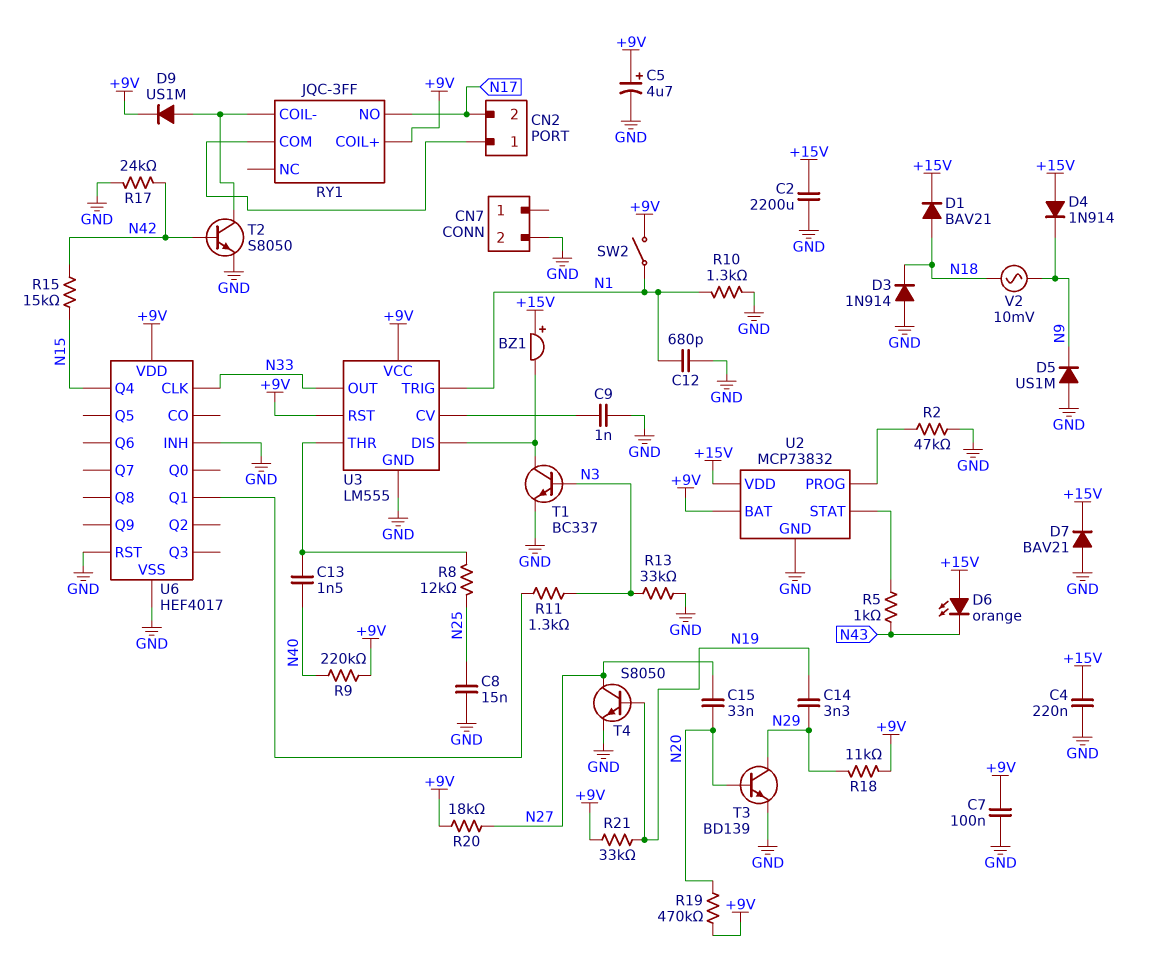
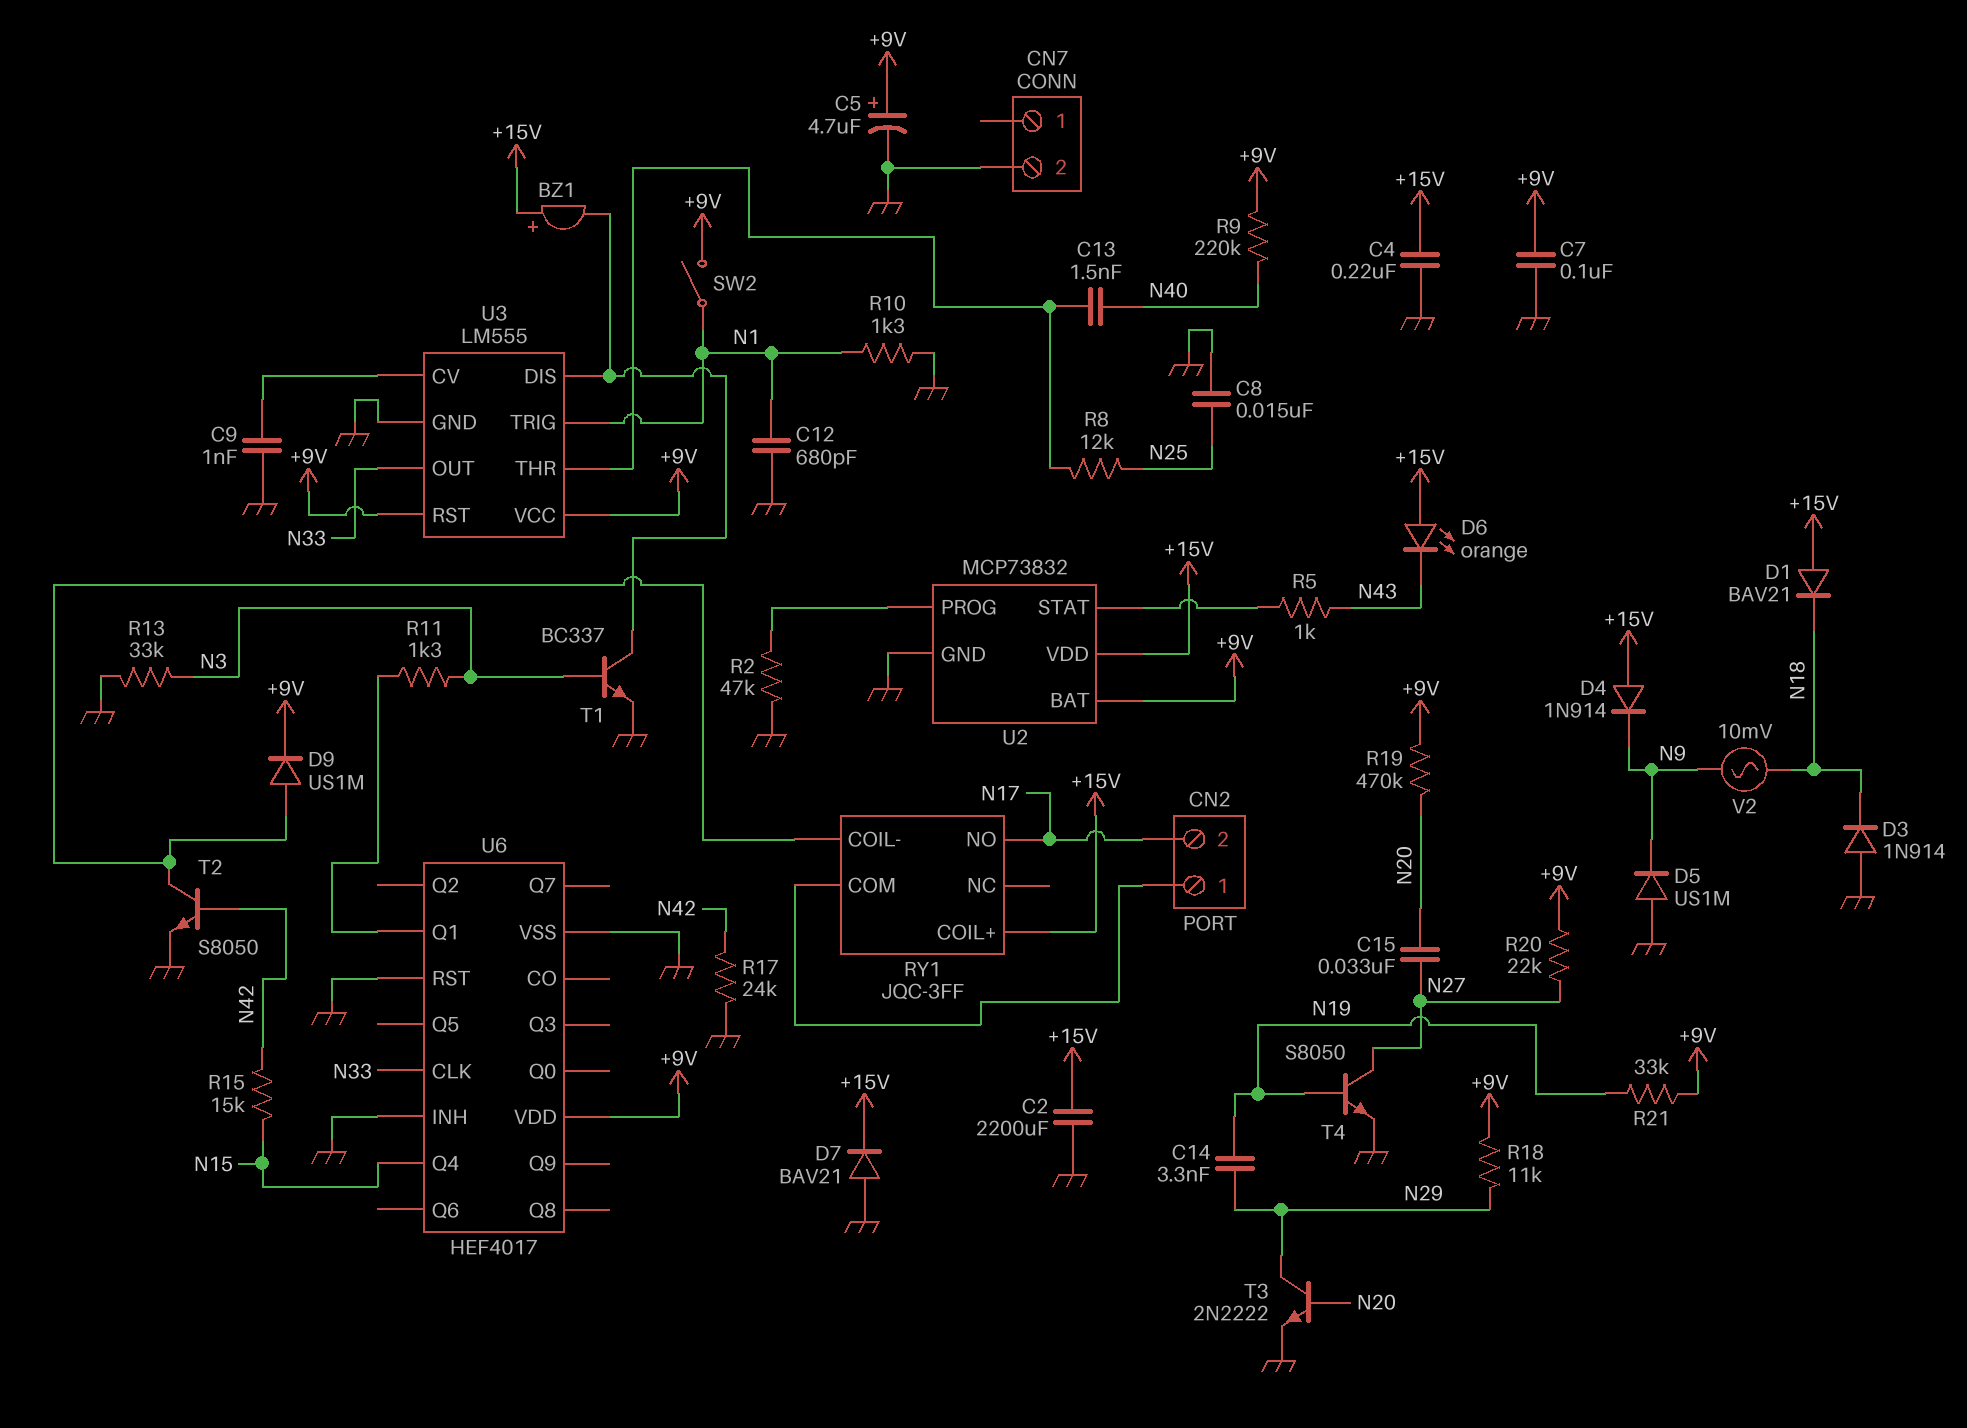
D1: diode BAV21 (A N18, K +15V) -> diode BAV21 (A +15V, K N18)
R20: 18k (+9V, N27) -> 22k (+9V, N27)
RY1 pin COIL+: +9V -> +15V
T3: NPN BD139 (B N20, C N29, E GND) -> NPN 2N2222 (B N20, C N29, E GND)

